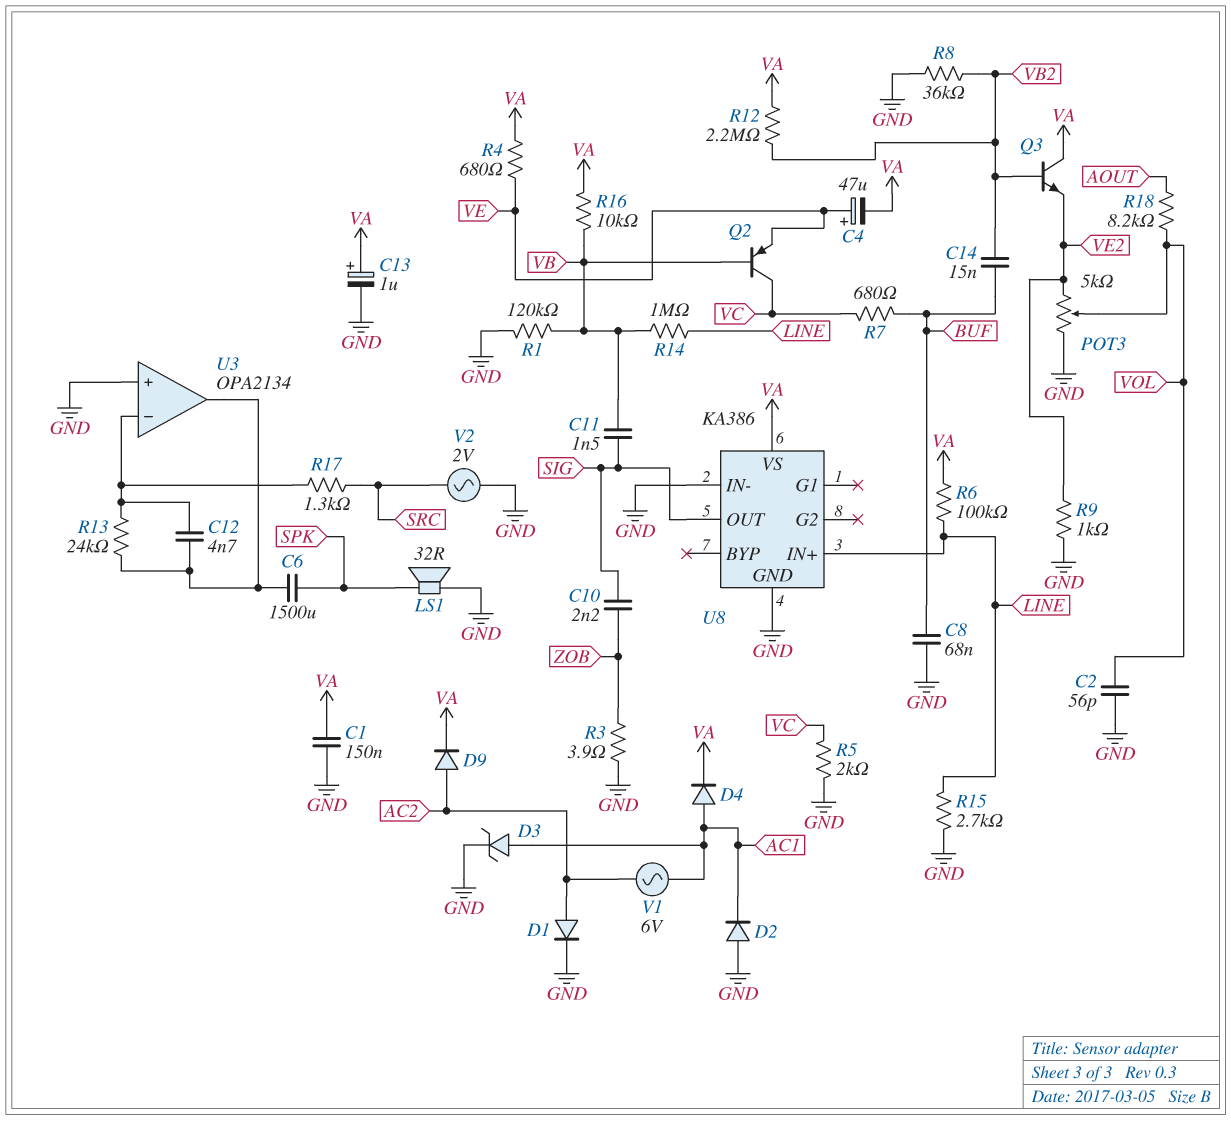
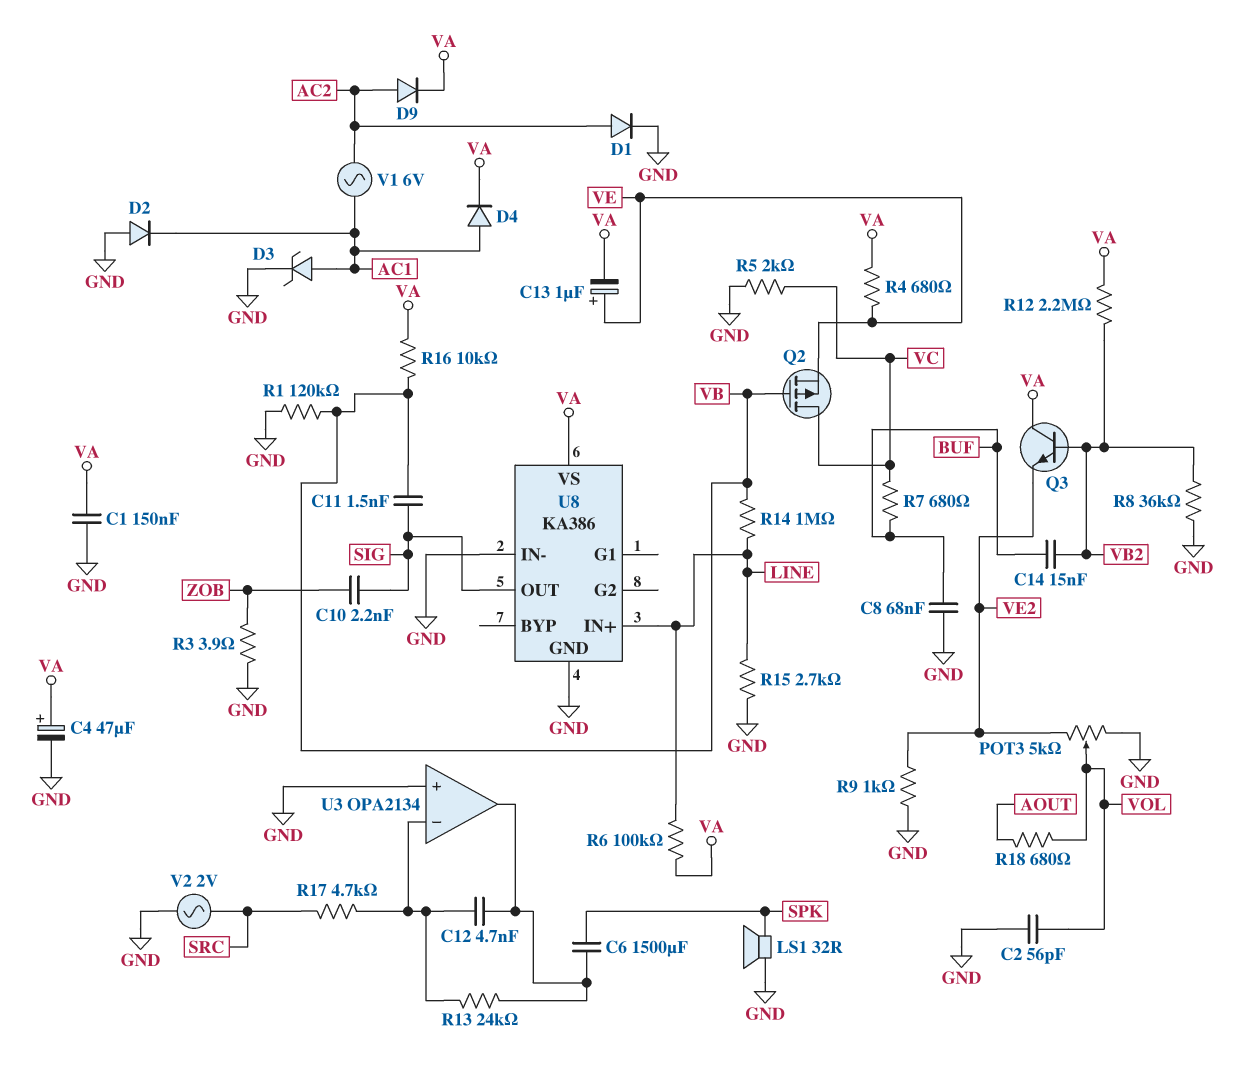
C4: 47uF (plus VE, minus VA) -> 47uF (plus VA, minus GND)
C13: 1uF (plus VA, minus GND) -> 1uF (plus VE, minus VA)
Q2: PNP (B VB, C VC, E VE) -> PMOS (G VB, D VC, S VE)
R17: 1.3k (SRC, U3/in-) -> 4.7k (SRC, U3/in-)
R18: 8.2k (AOUT, VOL) -> 680 (AOUT, VOL)

